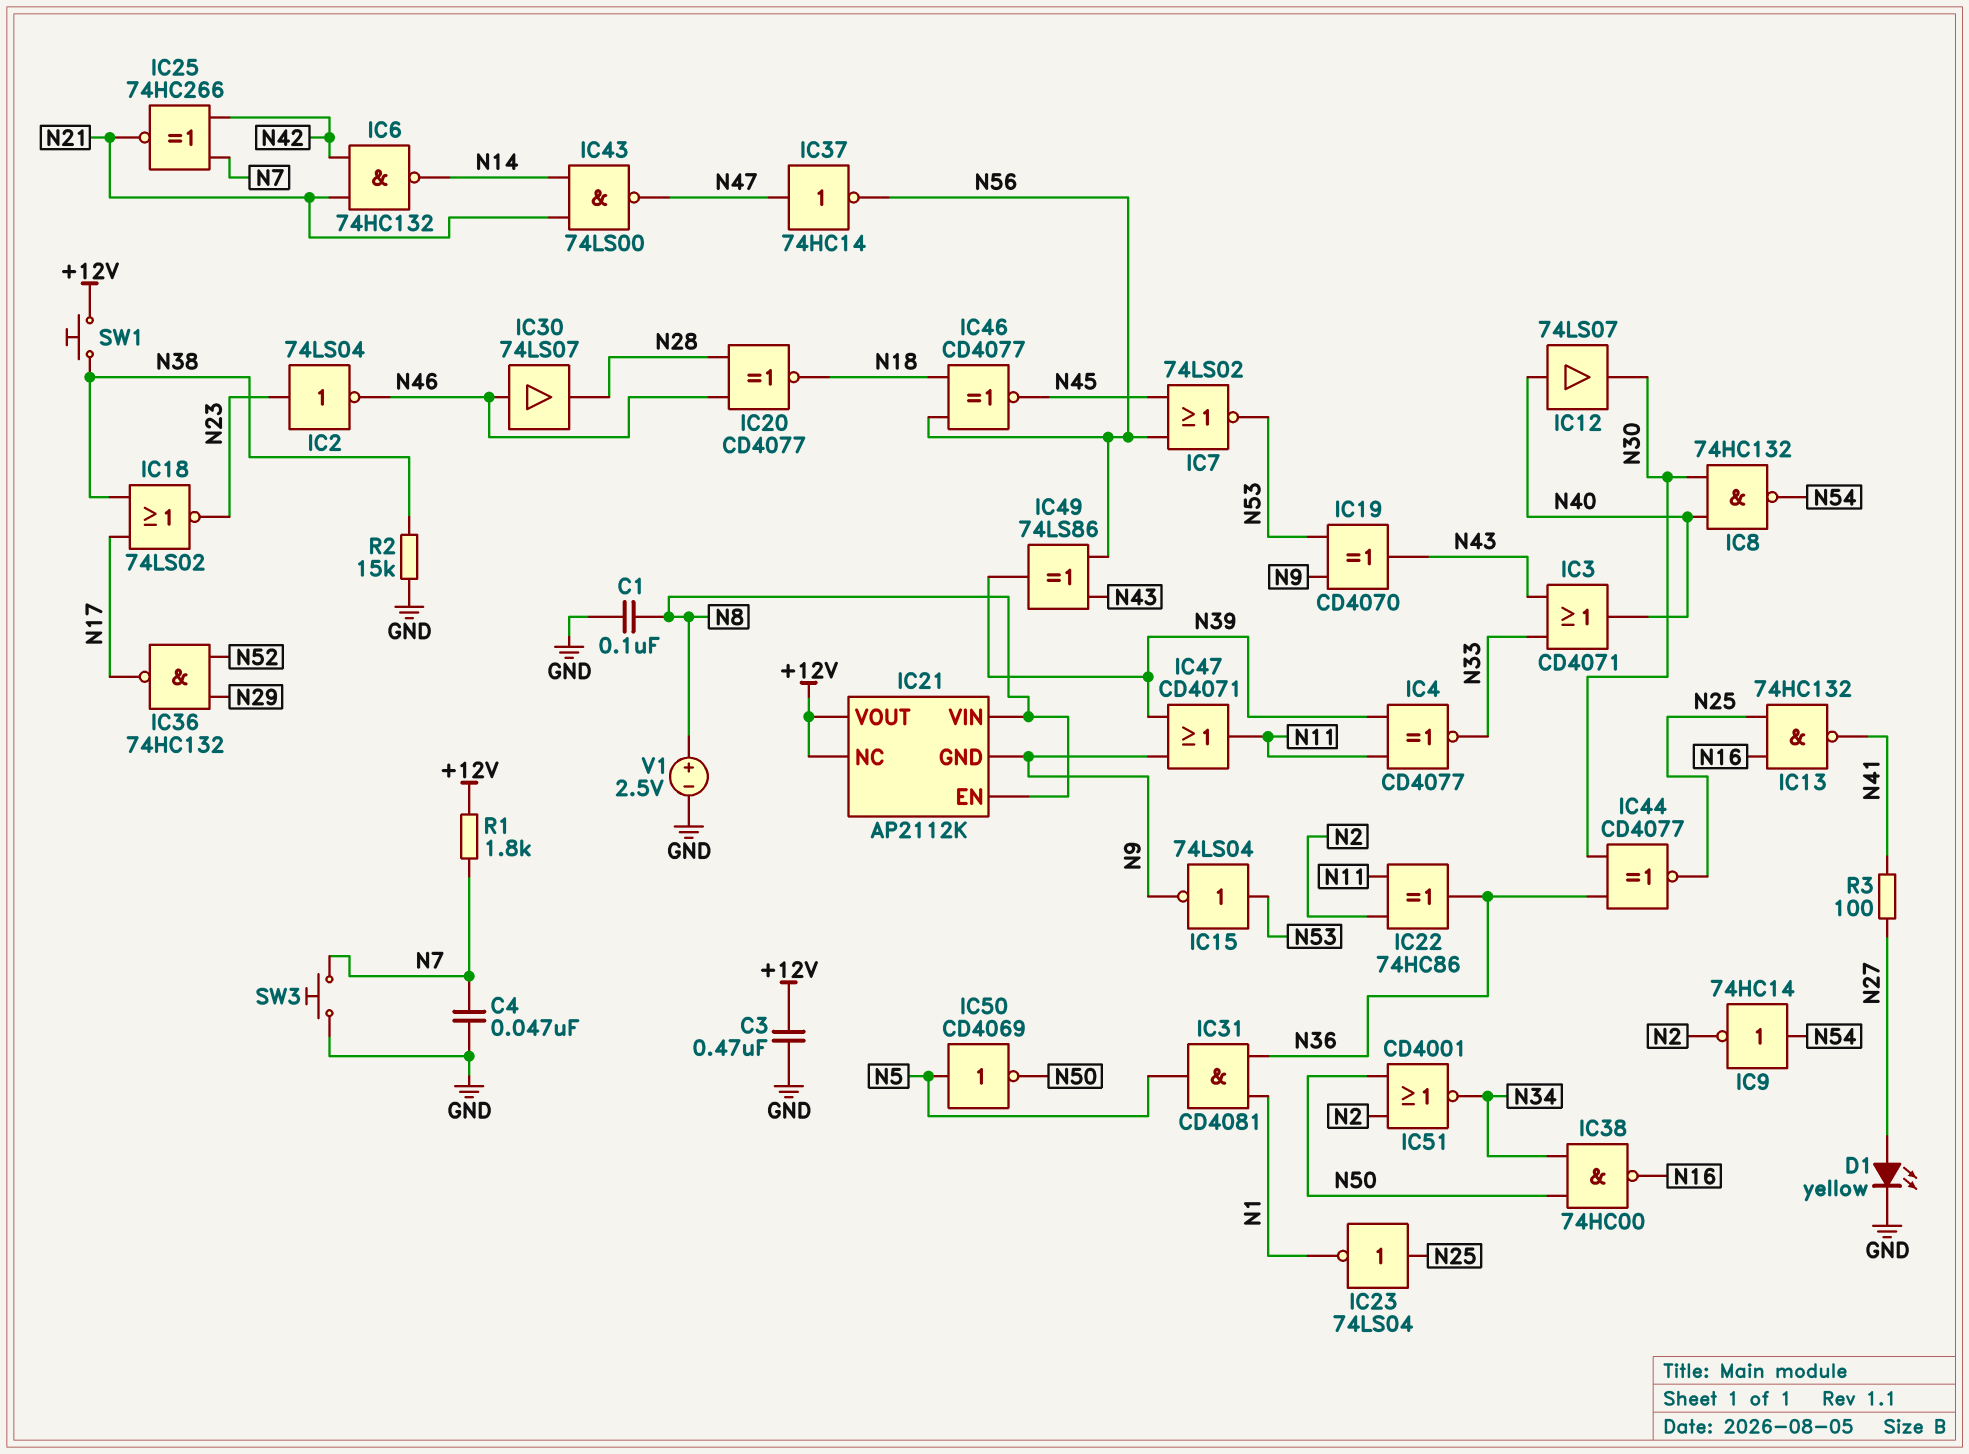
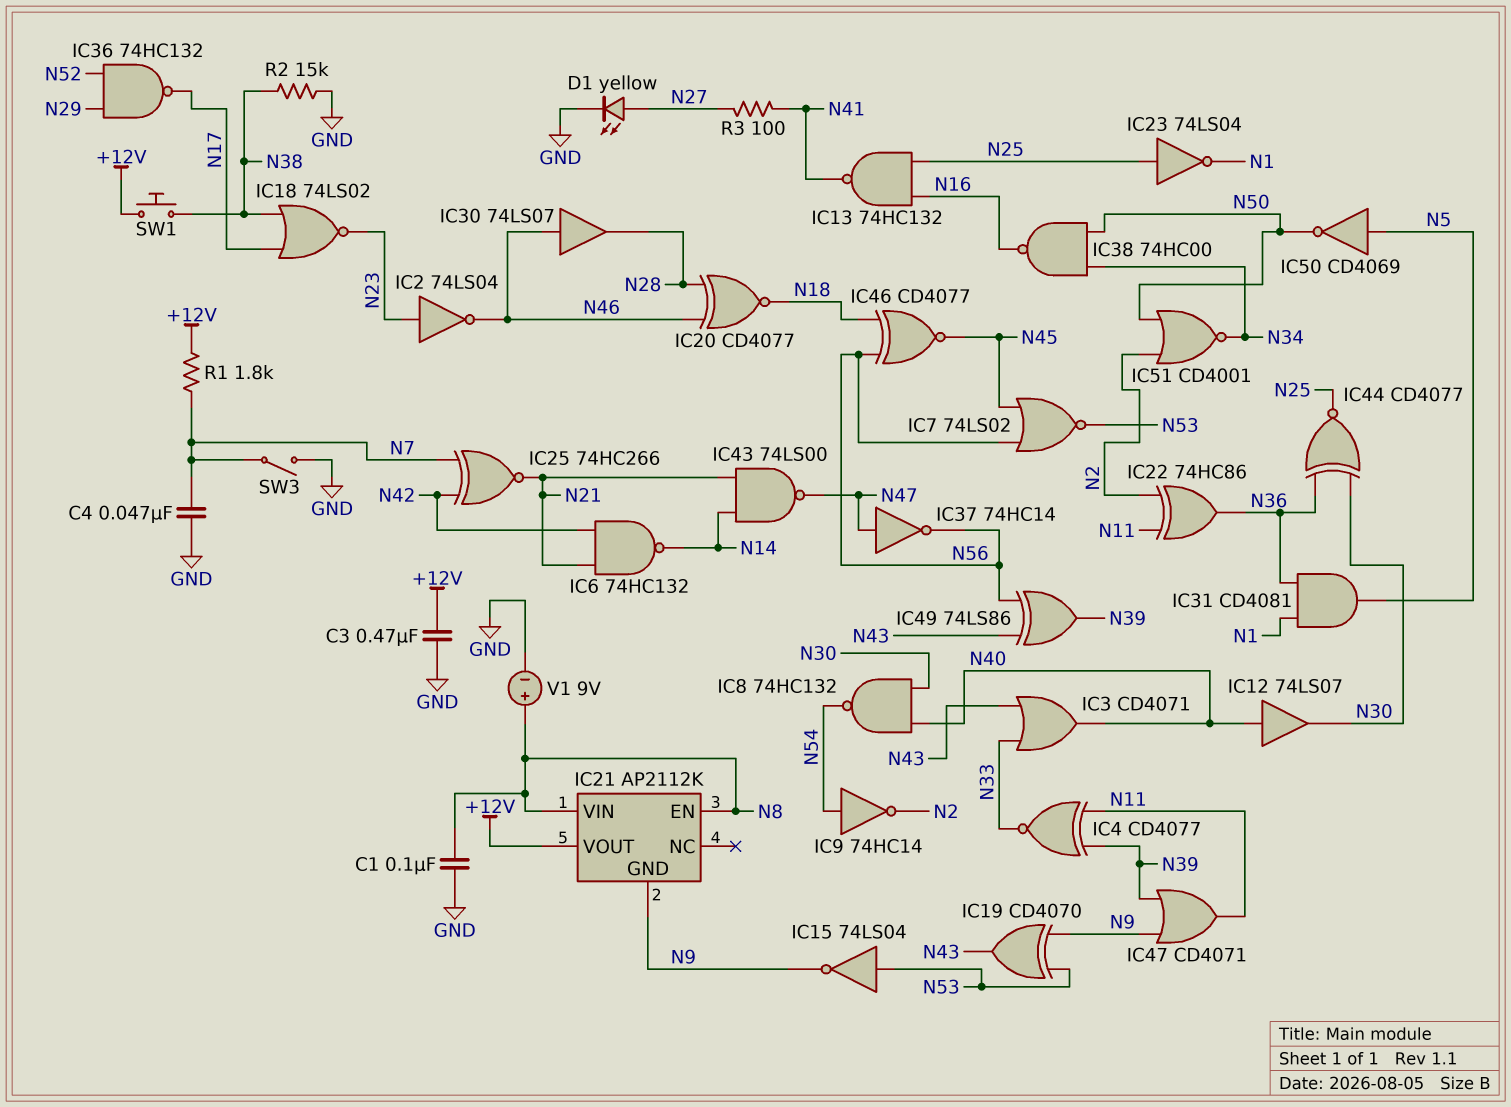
IC21 pin NC: +12V -> none
SW3: button (GND, N7) -> switch (GND, N7)
V1: 2.5V (plus N8, minus GND) -> 9V (plus N8, minus GND)

